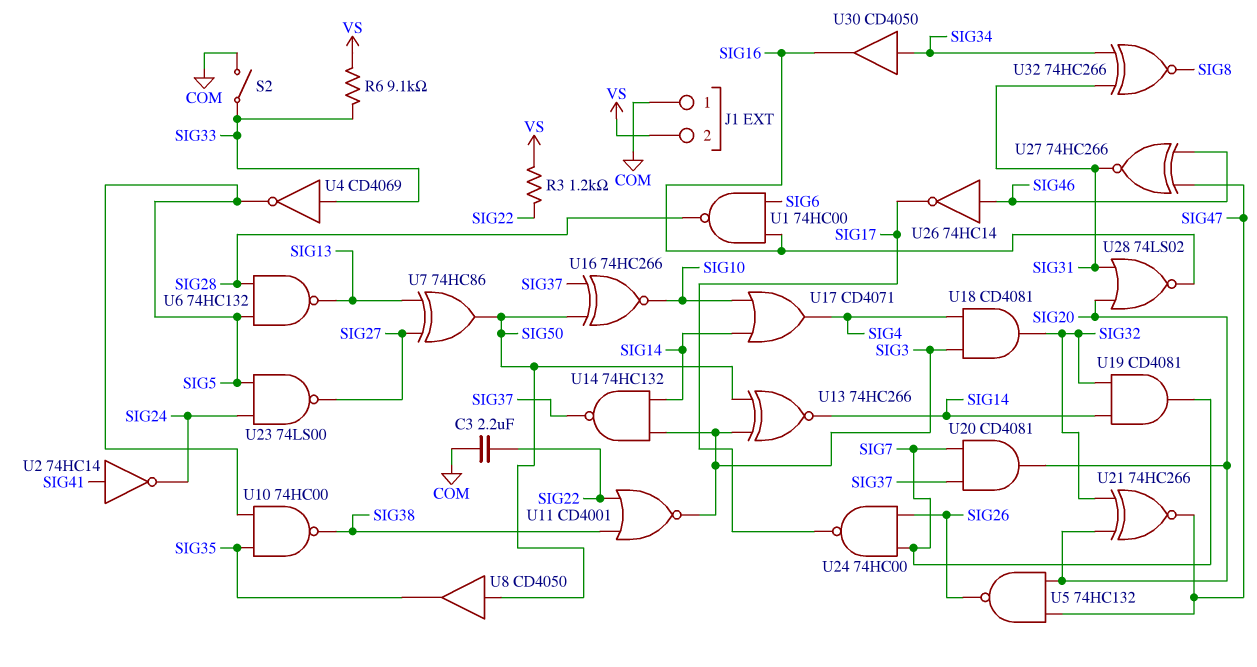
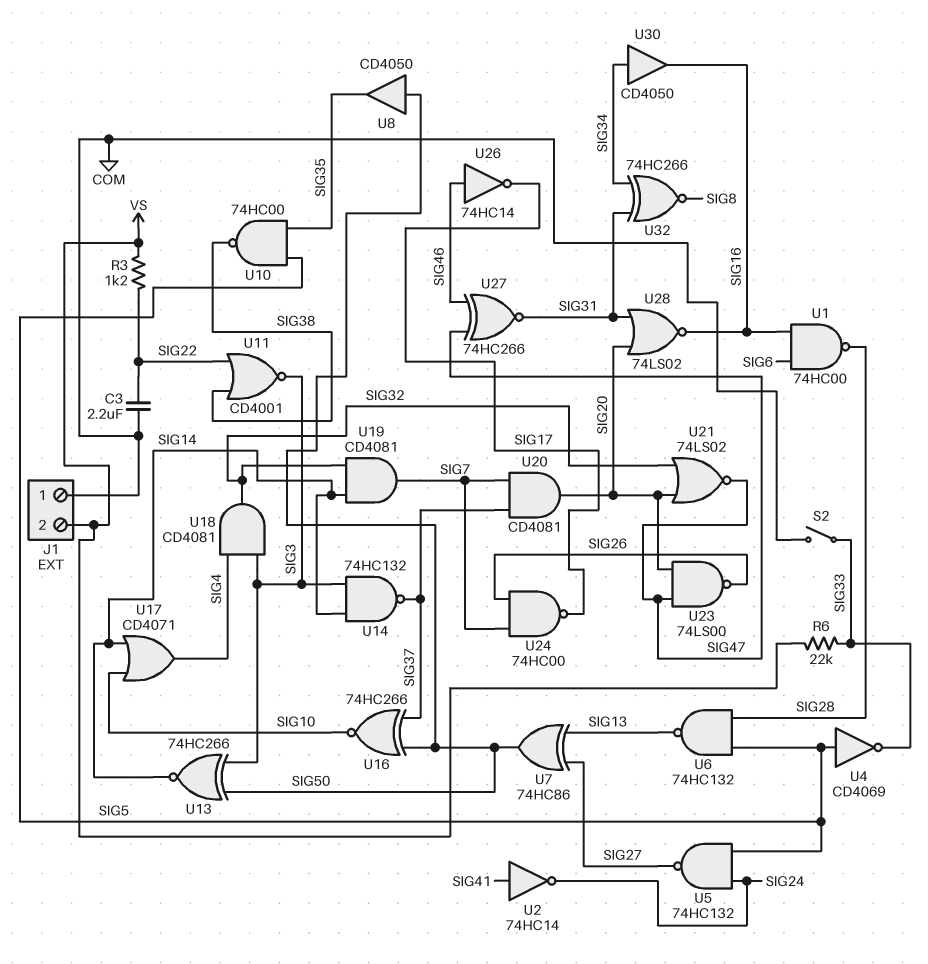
R6: 9.1k (SIG33, VS) -> 22k (SIG33, VS)
U4: NOT CD4069 (in SIG33, out SIG5) -> NOT CD4069 (in SIG5, out SIG33)
U5: NAND 74HC132 (in SIG20, in SIG47, out SIG26) -> NAND 74HC132 (in SIG5, in SIG24, out SIG27)
U21: XNOR 74HC266 (in SIG20, in SIG32, out SIG47) -> NOR 74LS02 (in SIG20, in SIG32, out SIG47)
U23: NAND 74LS00 (in SIG5, in SIG24, out SIG27) -> NAND 74LS00 (in SIG20, in SIG47, out SIG26)

